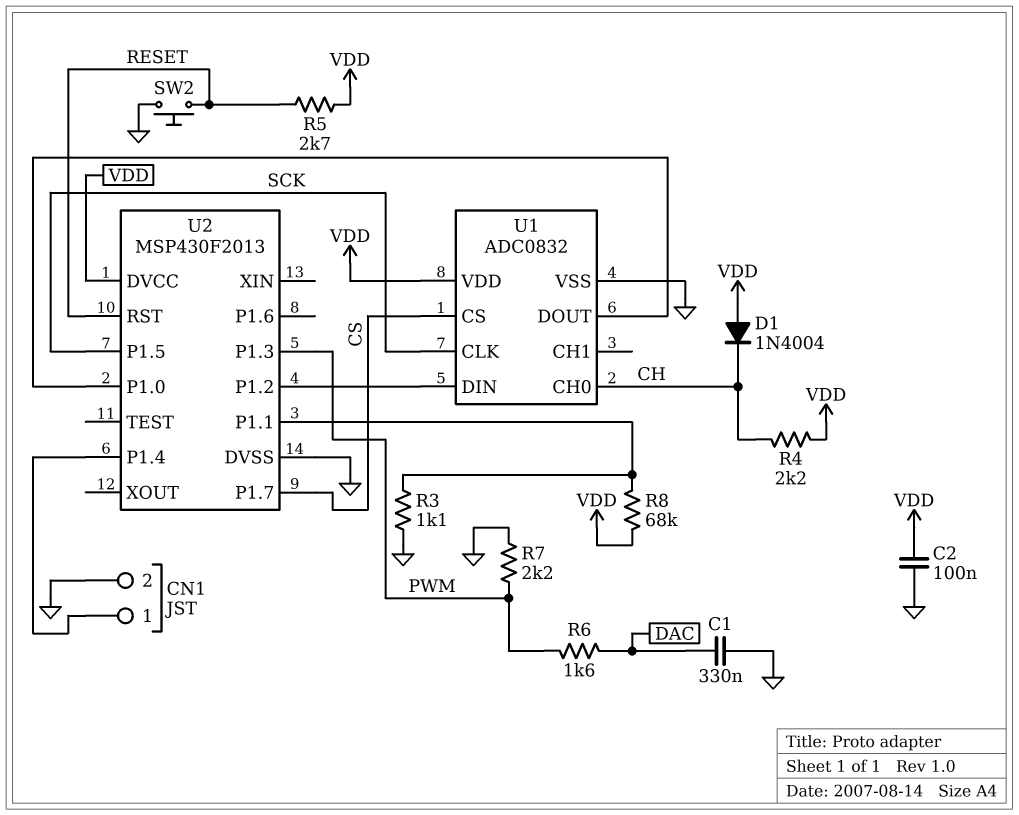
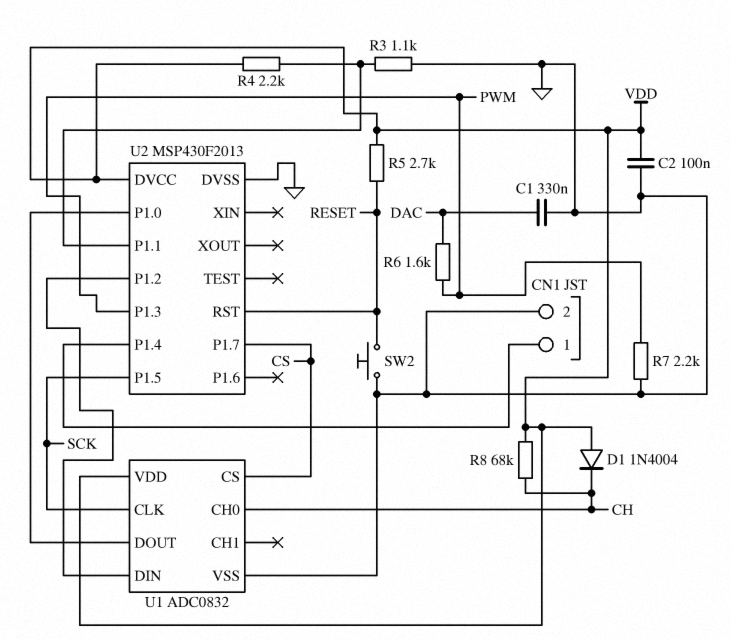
R4: 2.2k (CH, VDD) -> 2.2k (U2/P1.1, VDD)
R8: 68k (U2/P1.1, VDD) -> 68k (CH, VDD)

